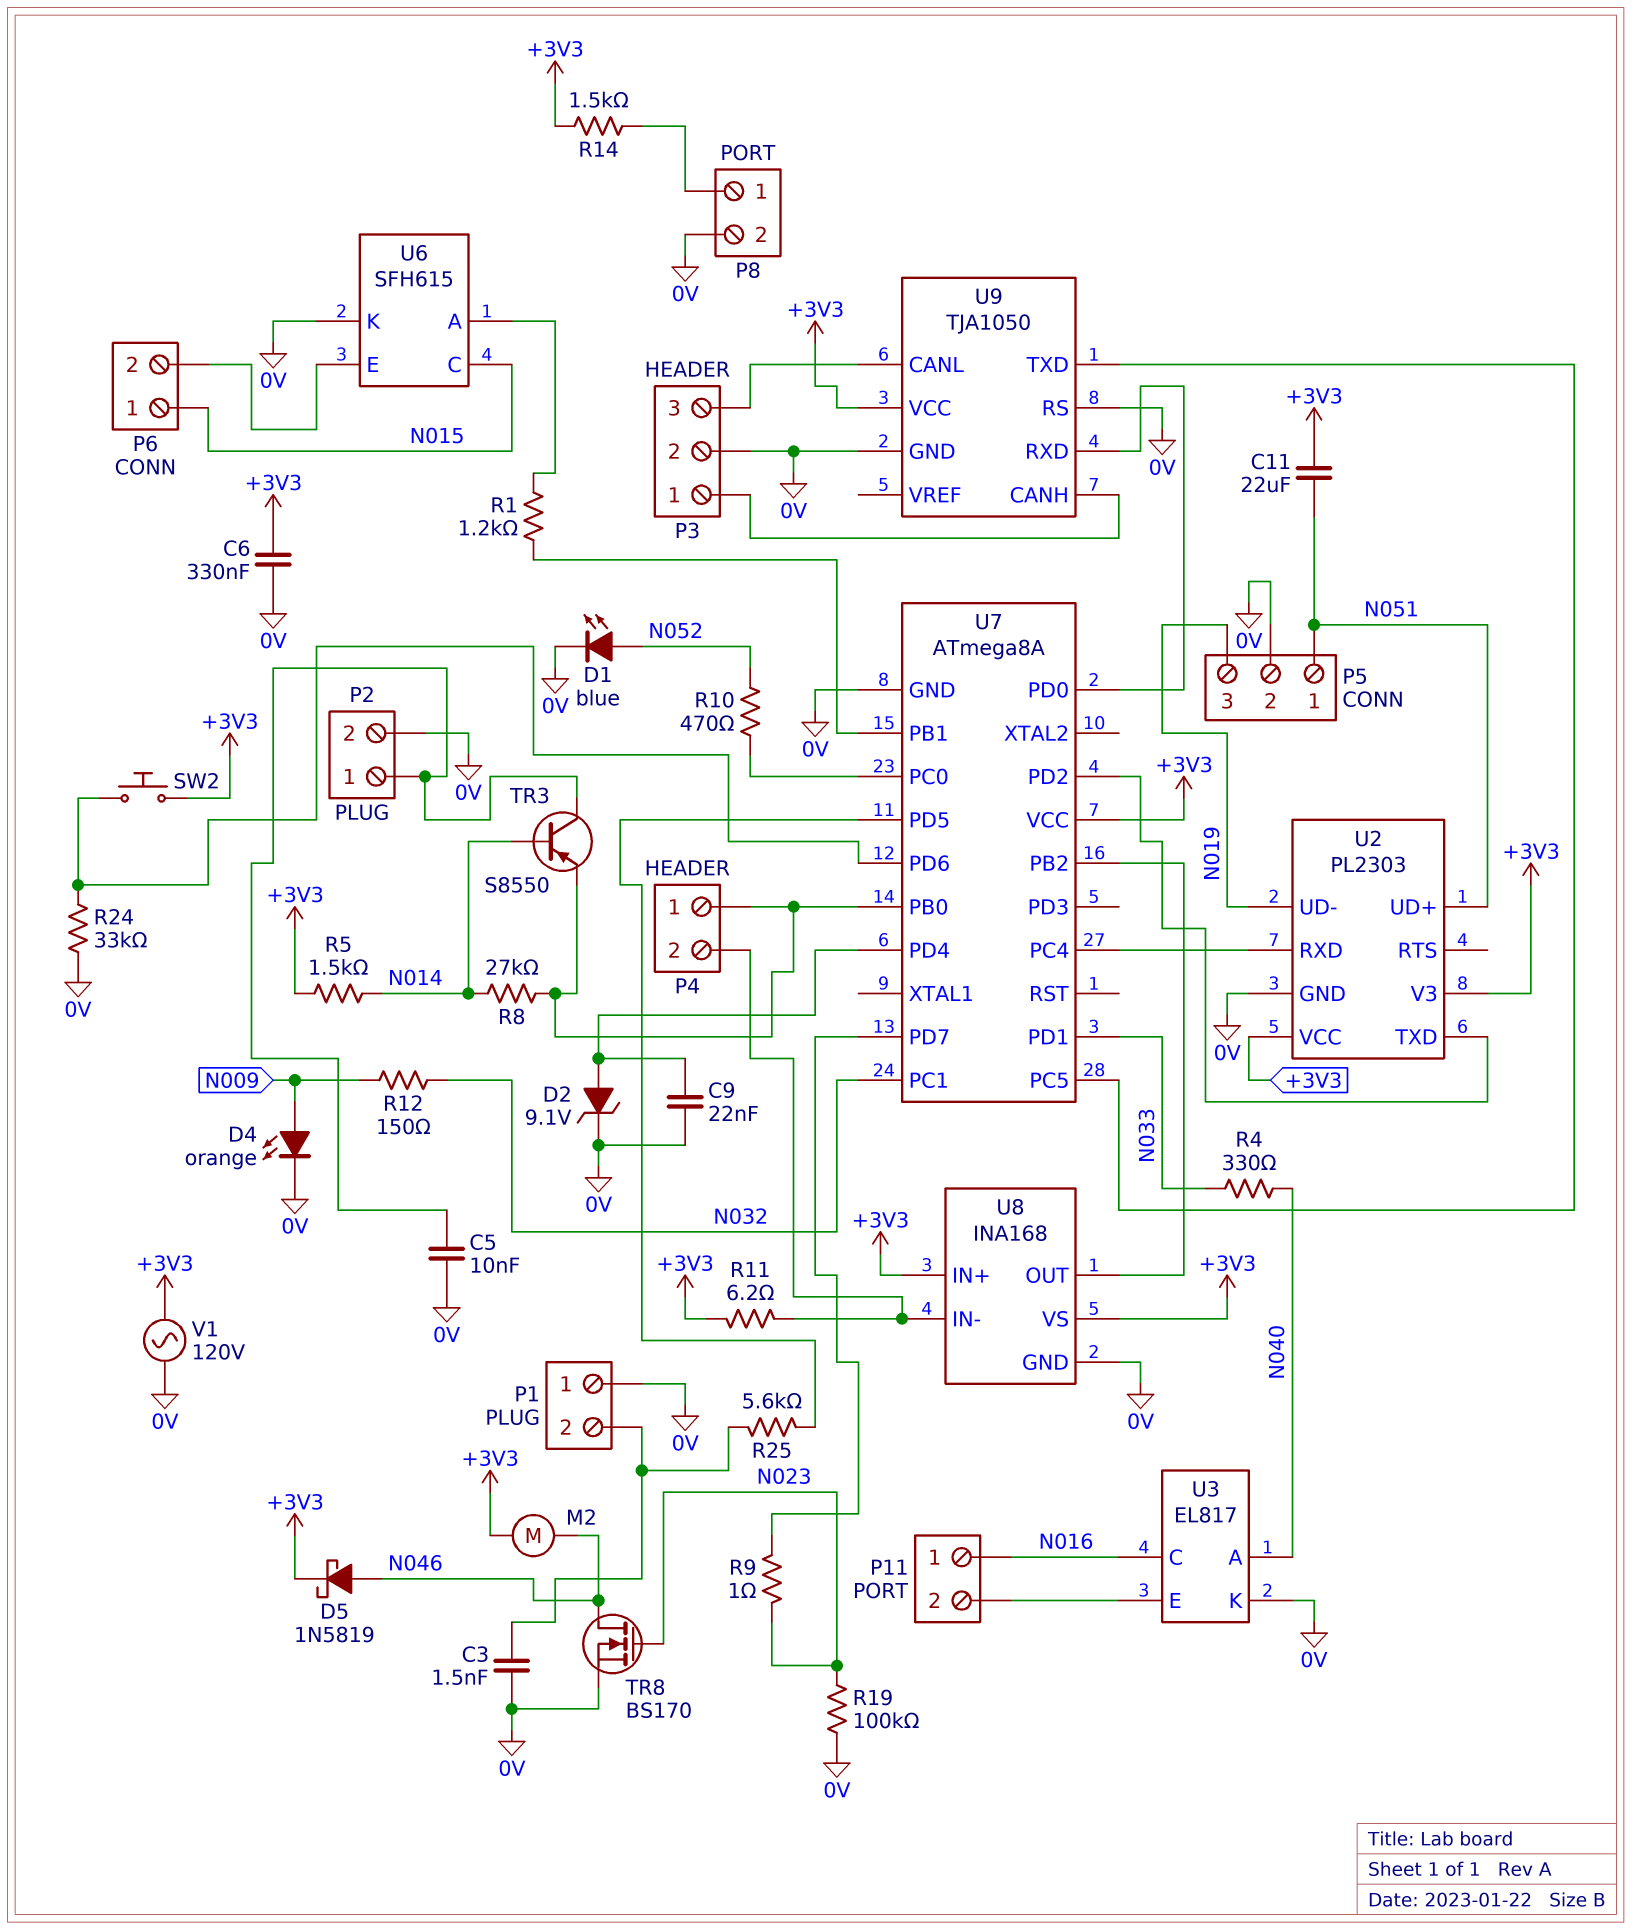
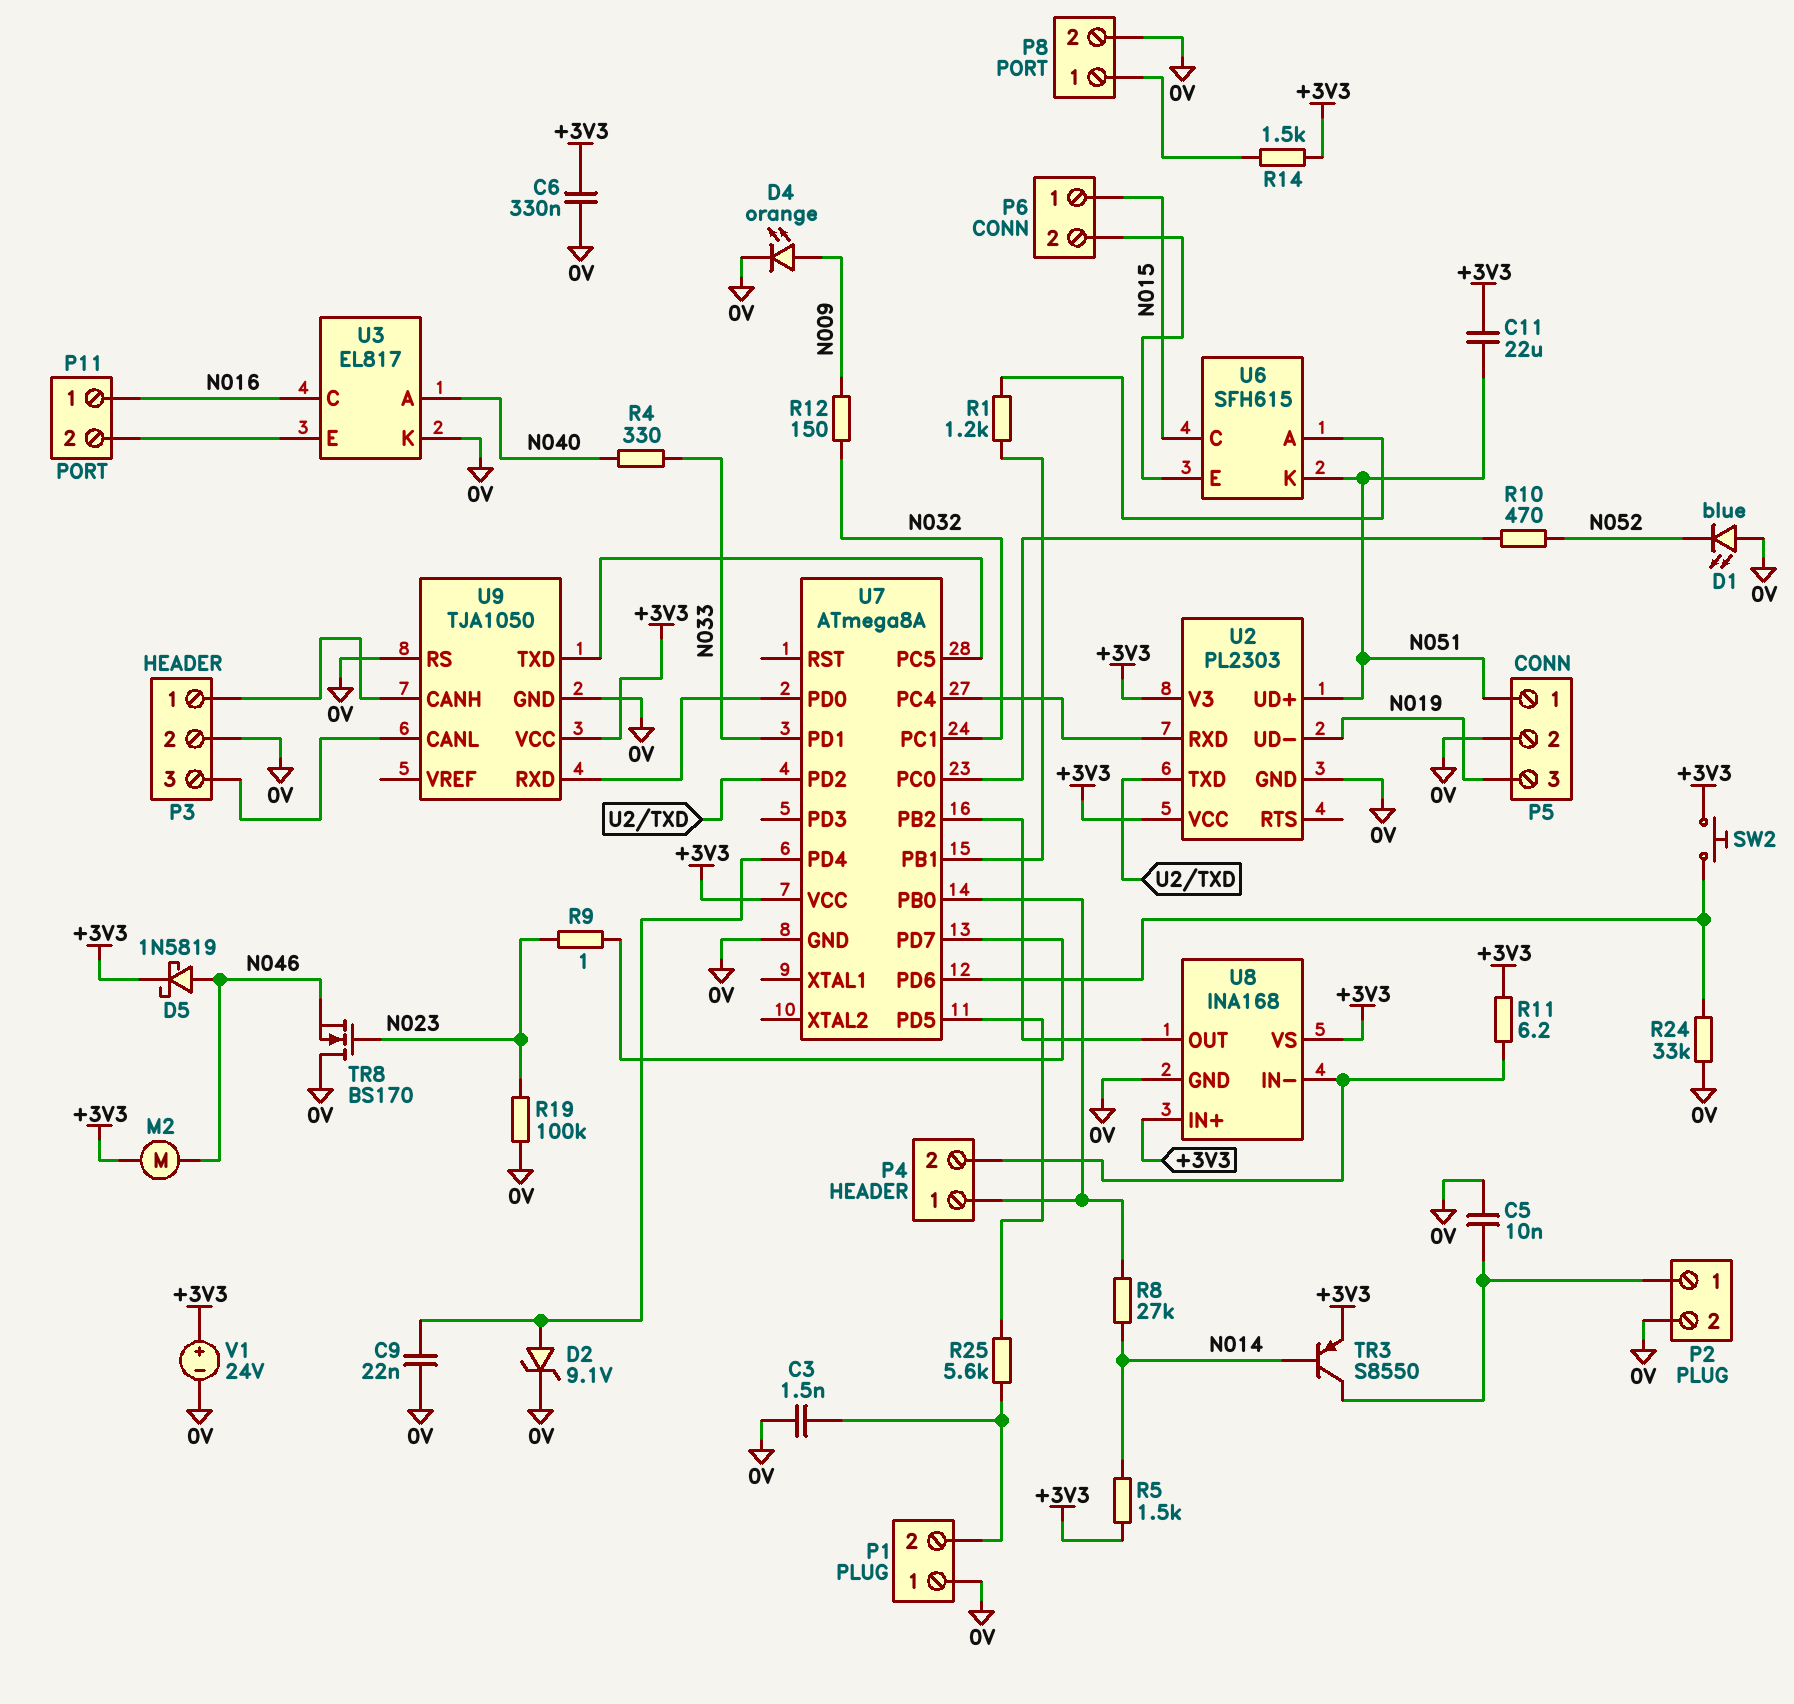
D1: LED blue (A N052, K 0V) -> LED blue (A 0V, K N052)
TR3: PNP S8550 (B N014, C P2/1, E P4/1) -> PNP S8550 (B N014, C P2/1, E +3V3)
TR8: NMOS BS170 (G N023, D N046, S 0V) -> NMOS BS170 (G N023, D 0V, S N046)
U6 pin K: 0V -> N051
V1: AC 120V (+3V3, 0V) -> 24V (plus +3V3, minus 0V)

